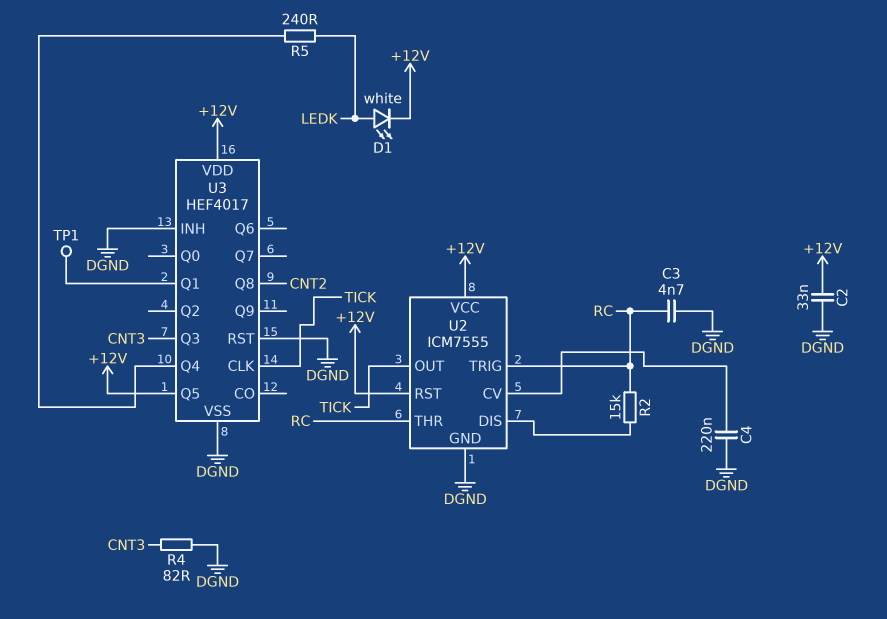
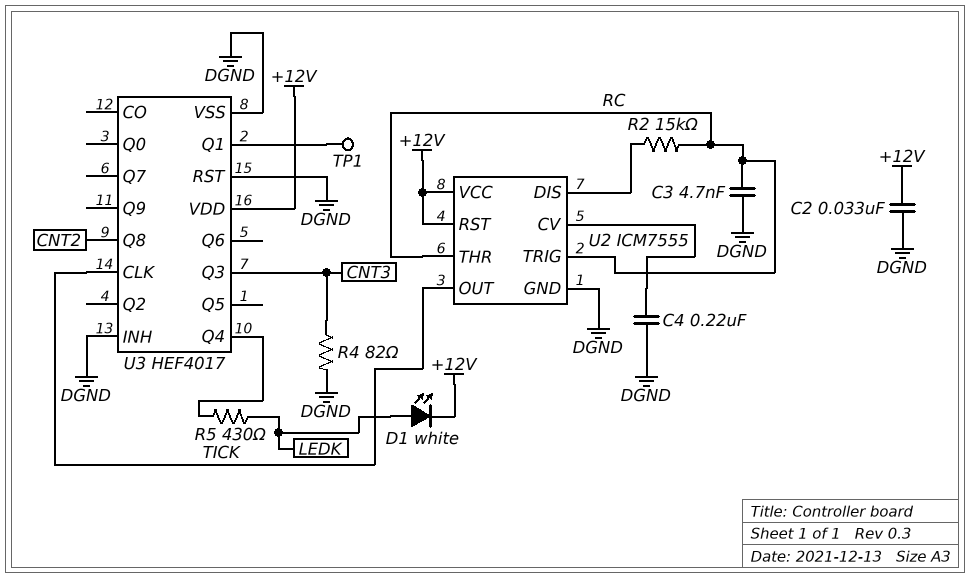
R5: 240 (LEDK, U3/Q4) -> 430 (LEDK, U3/Q4)
U3 pin Q5: +12V -> none

